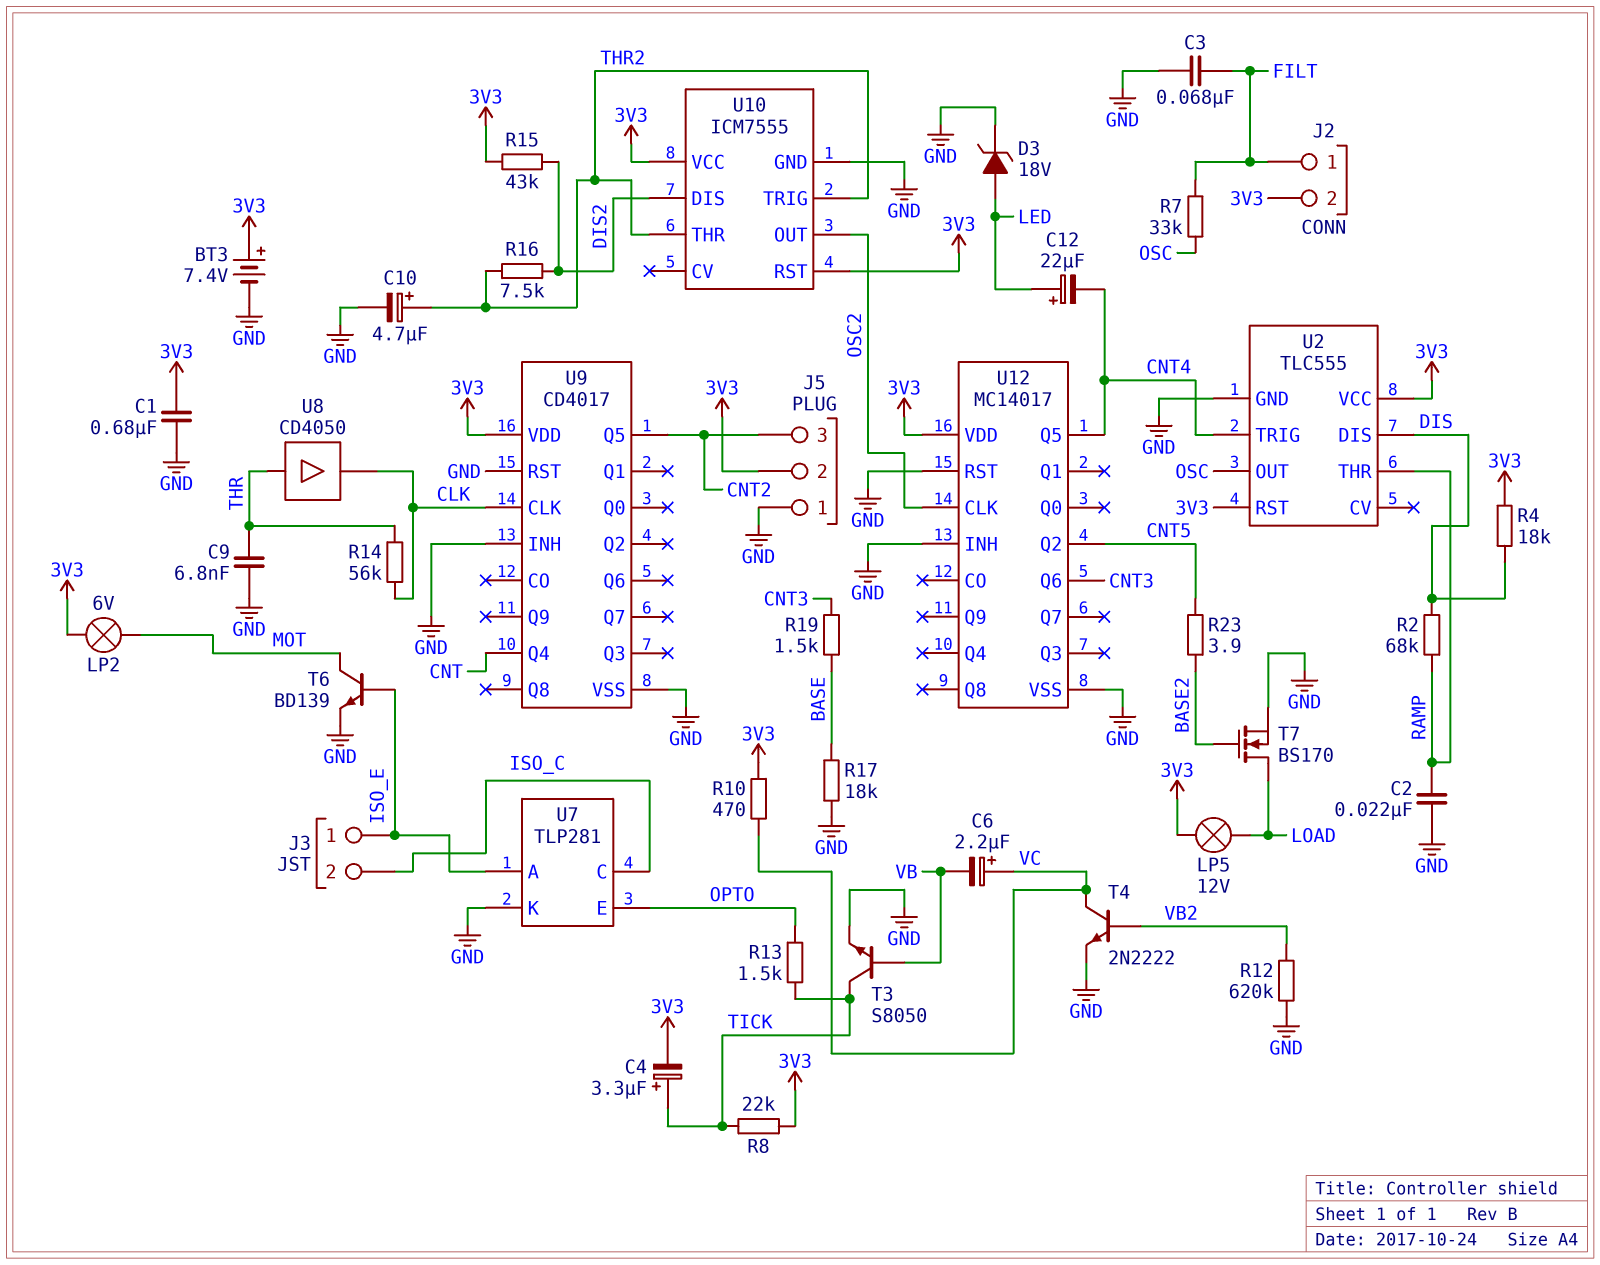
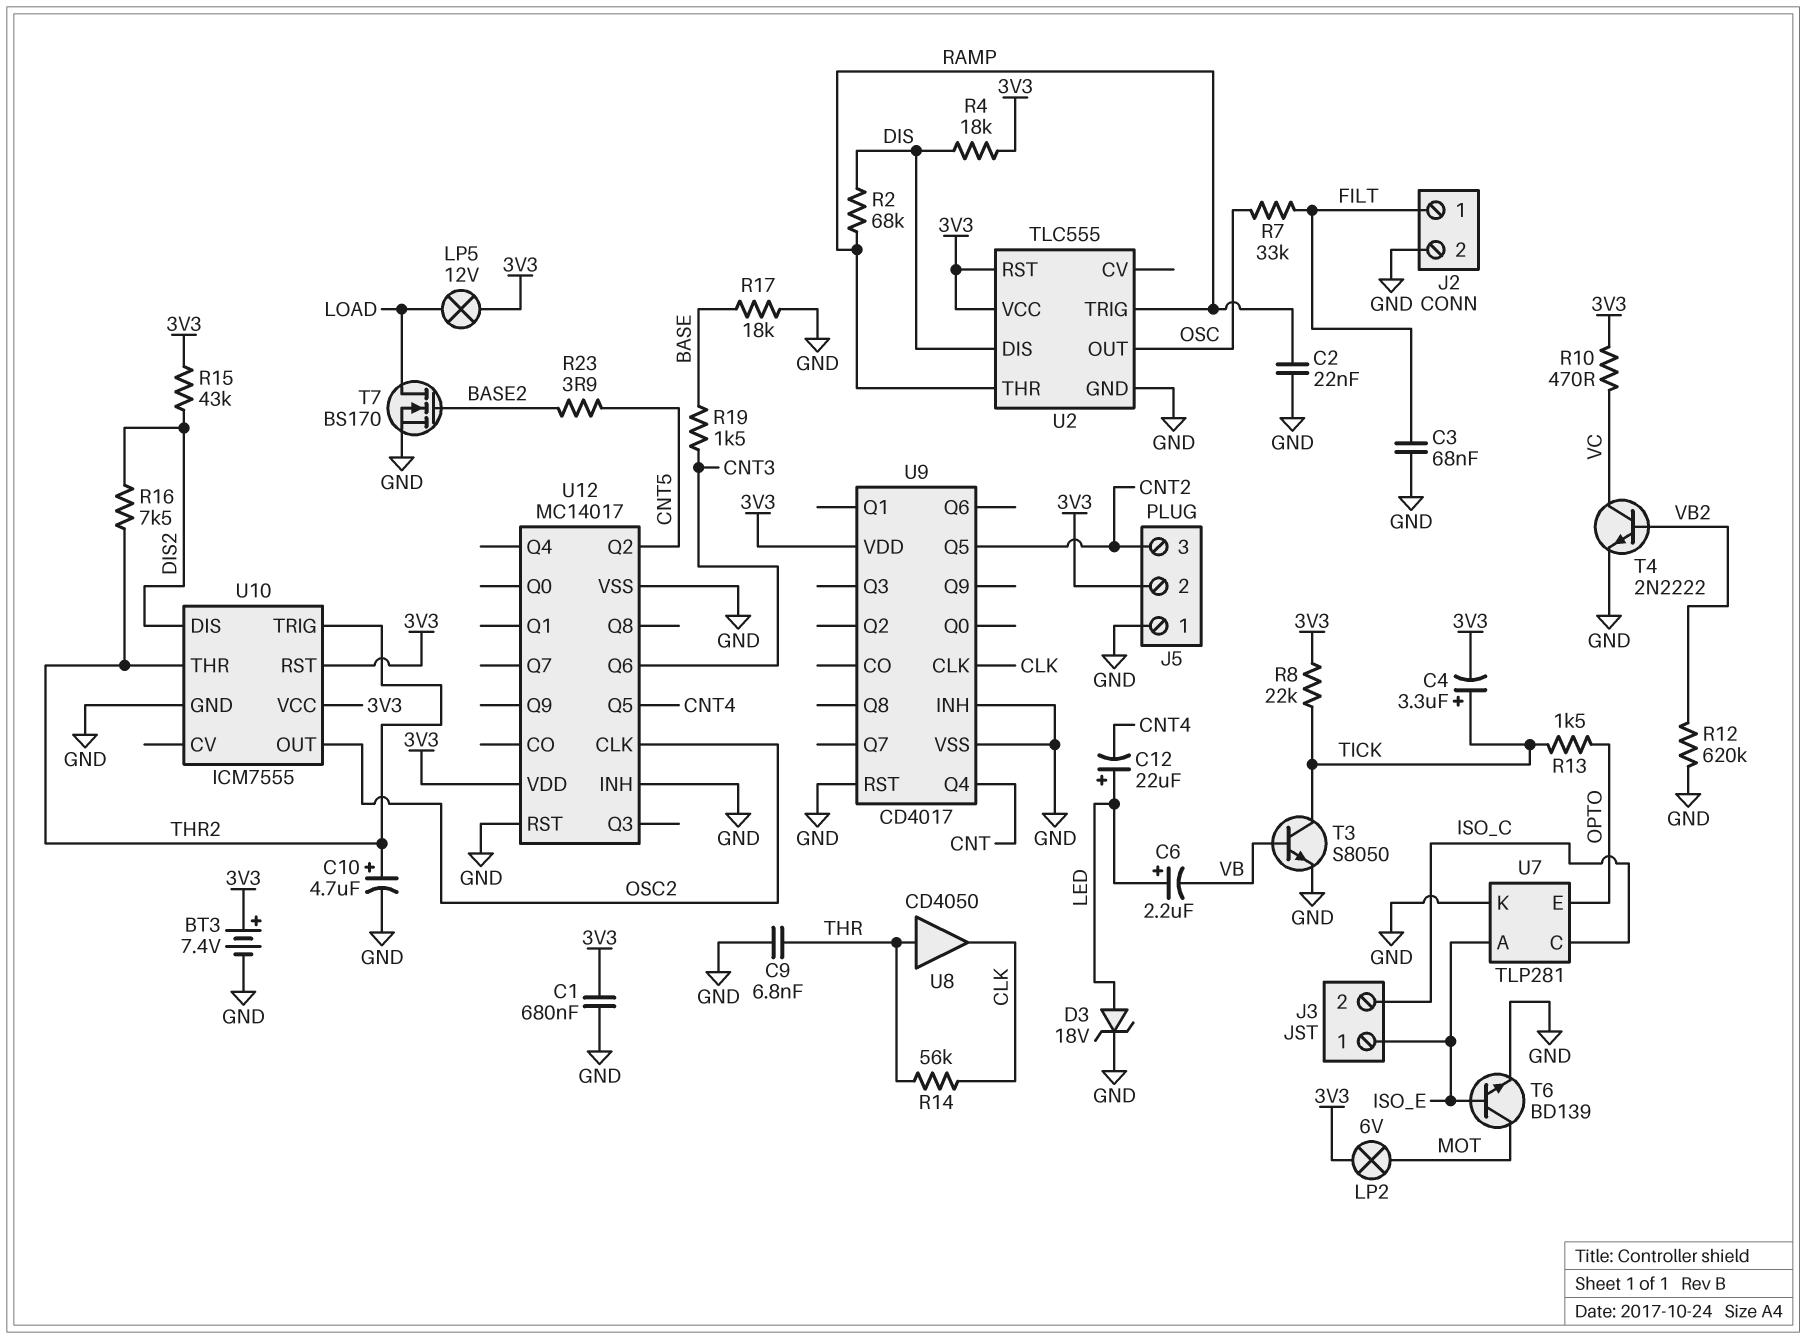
C6: 2.2uF (plus VC, minus VB) -> 2.2uF (plus LED, minus VB)
J2 pin 2: 3V3 -> GND
U2 pin TRIG: CNT4 -> RAMP

